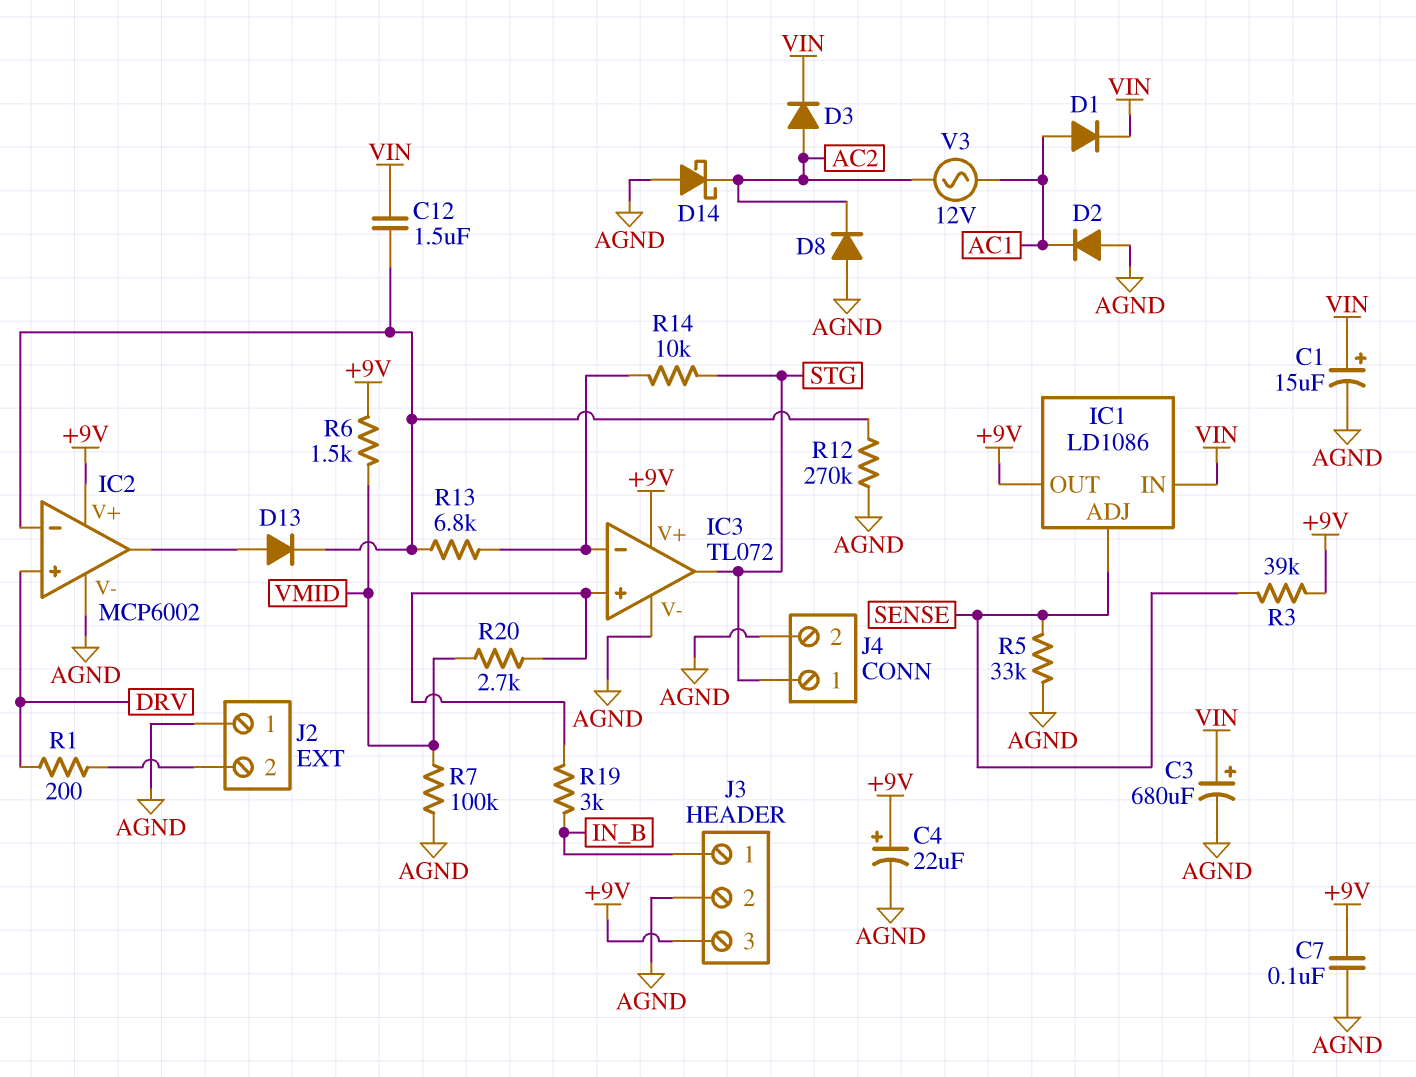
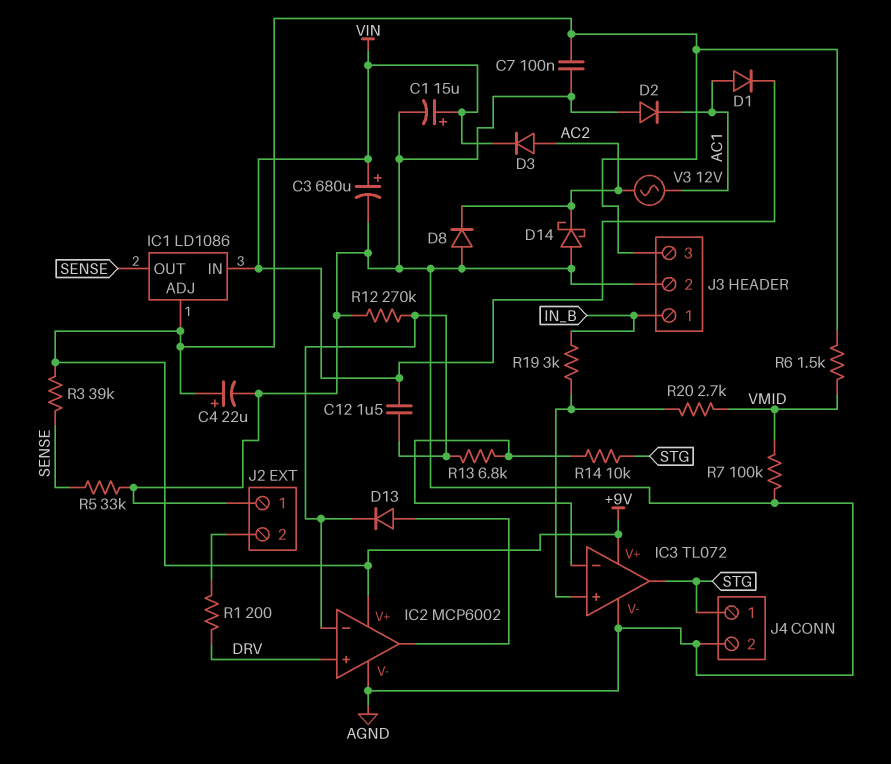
IC1 pin ADJ: SENSE -> +9V
IC1 pin OUT: +9V -> SENSE

